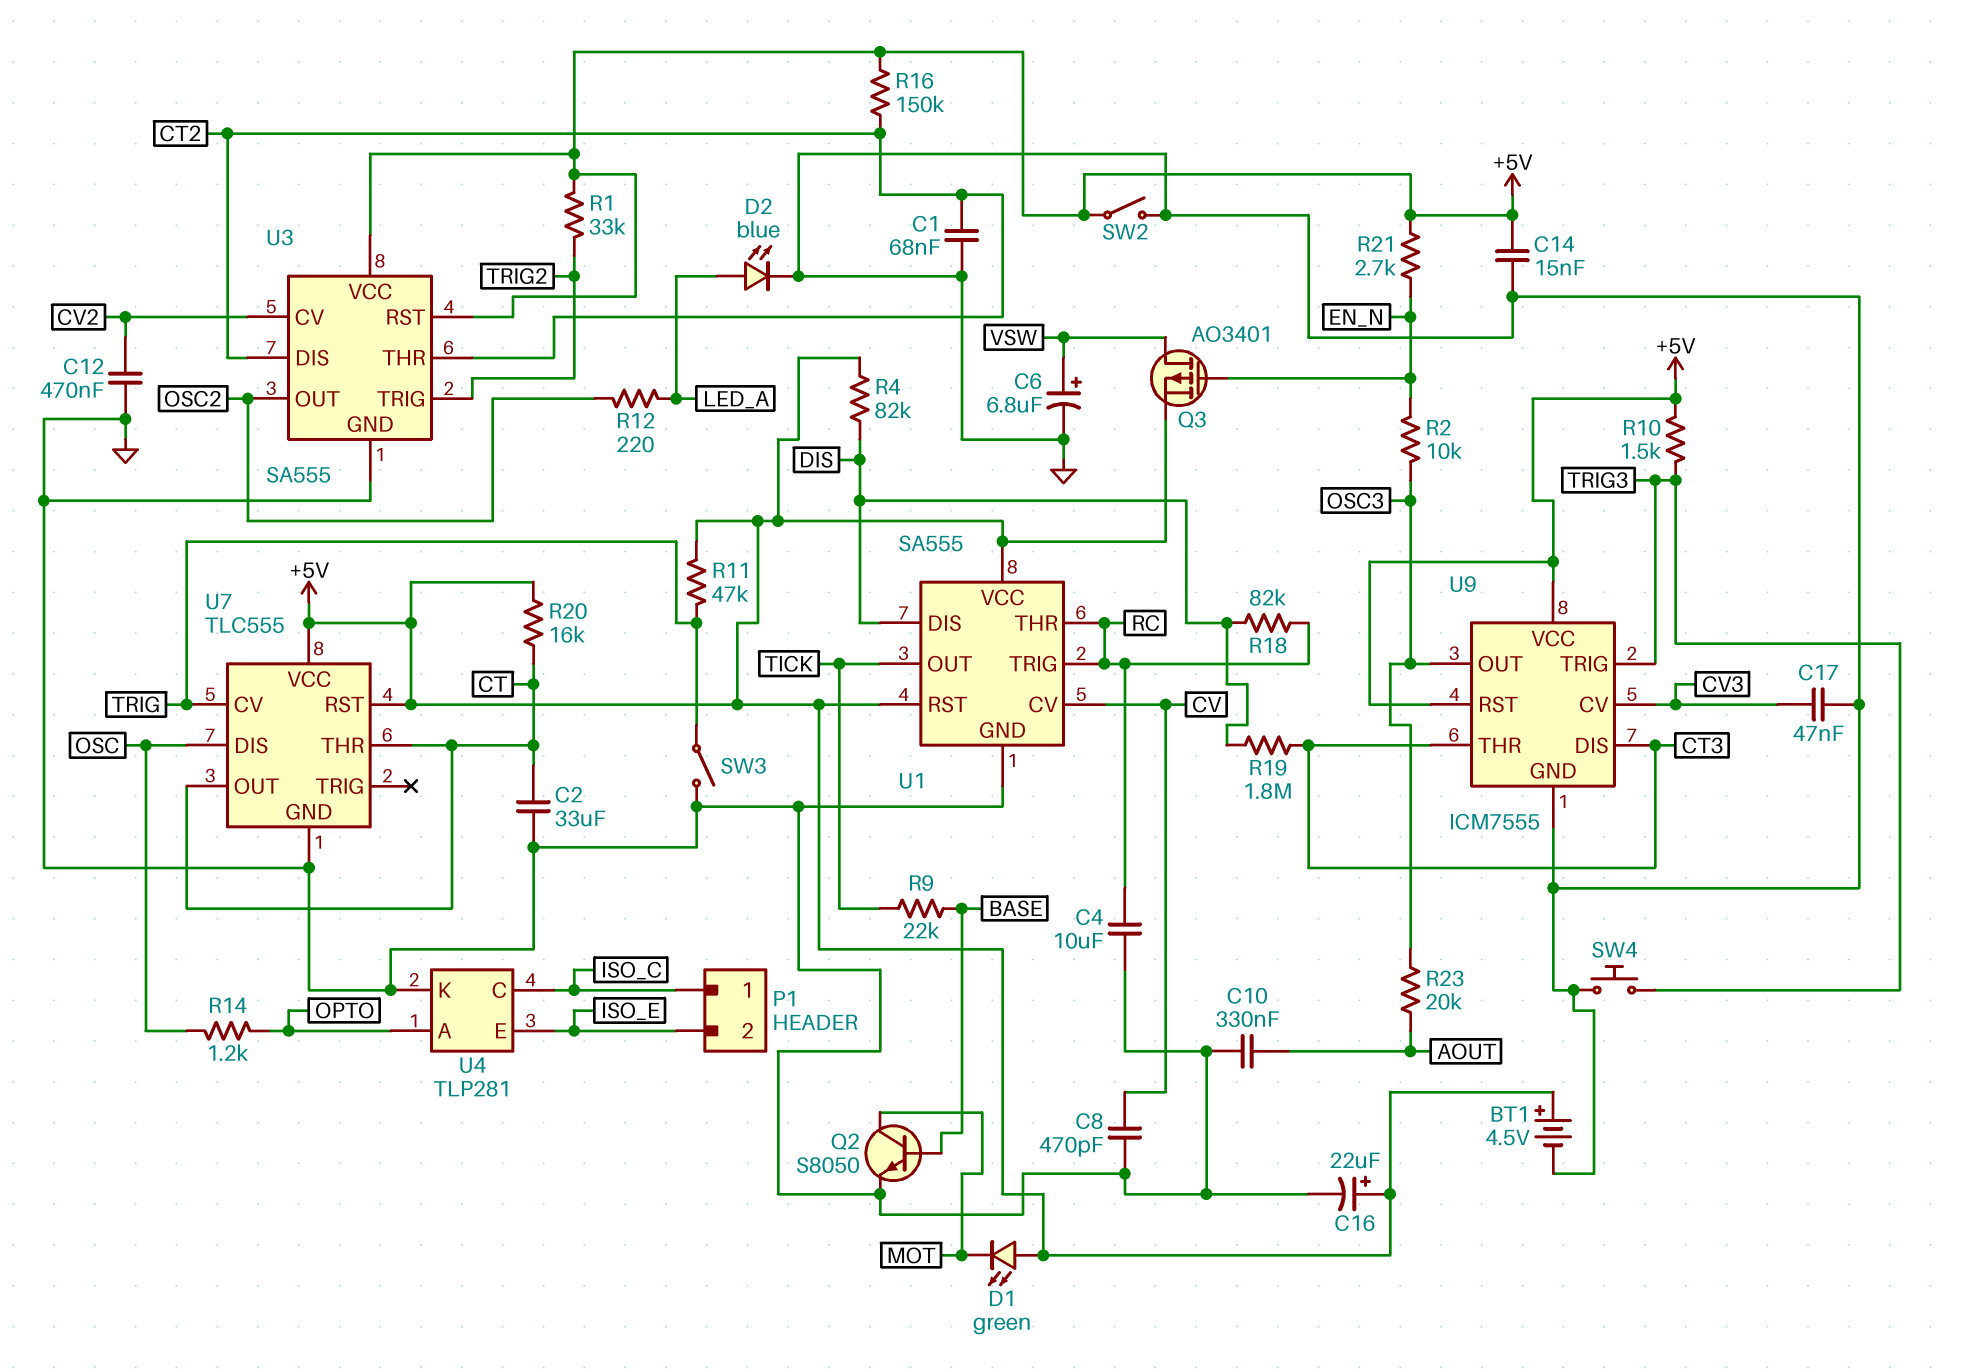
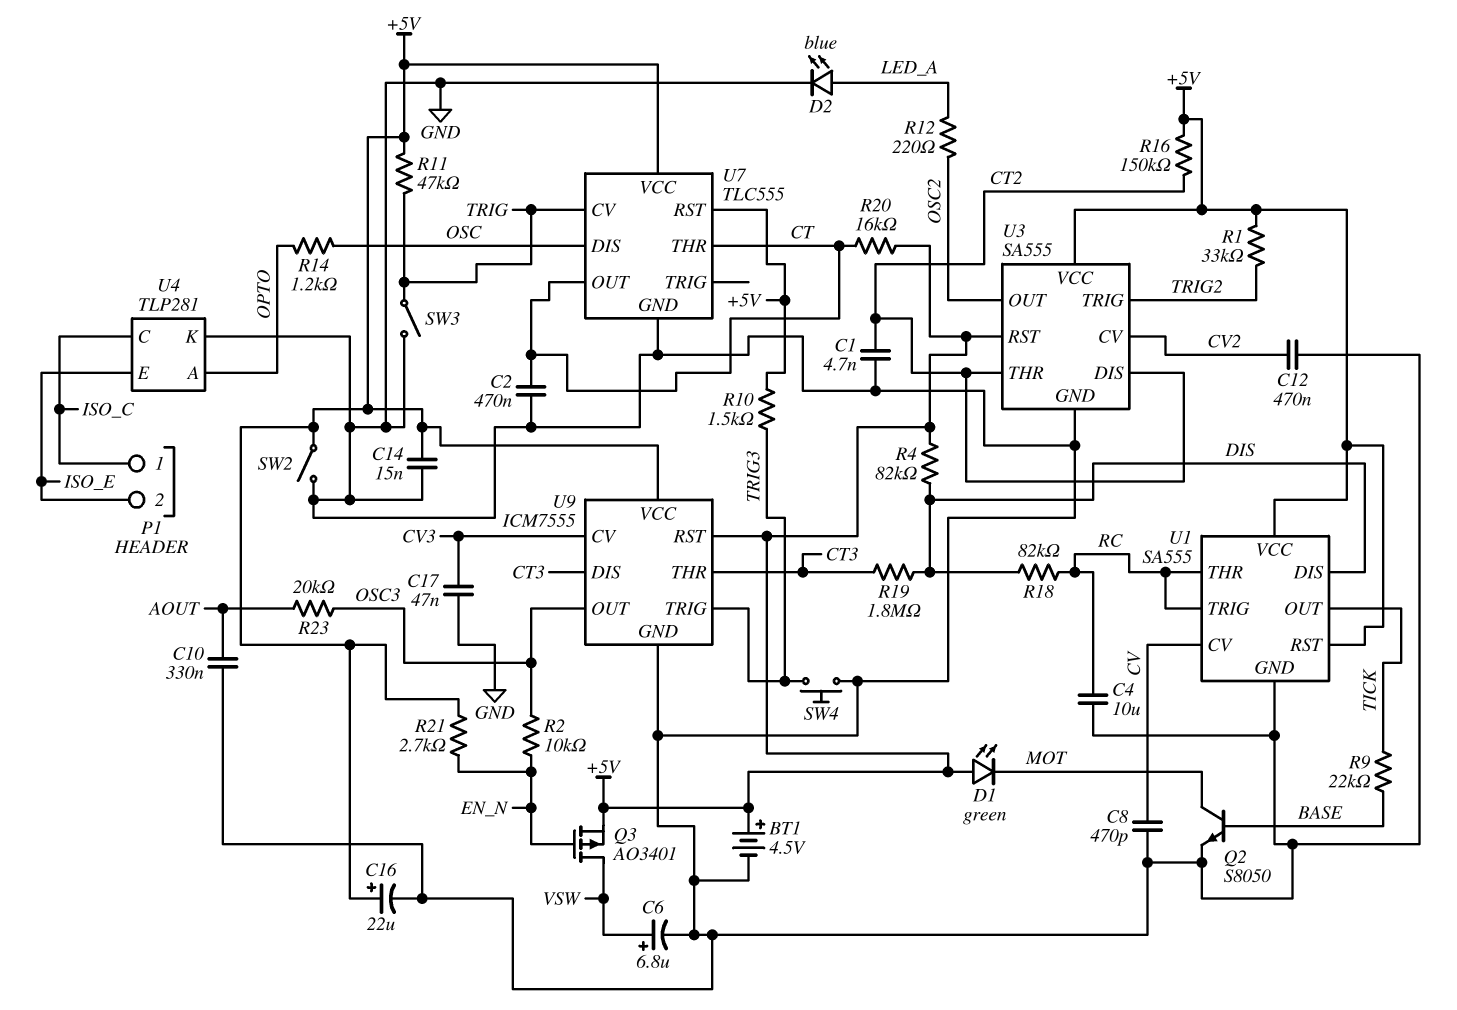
C1: 68nF (CT2, GND) -> 4.7nF (CT2, GND)
C2: 33uF (CT, GND) -> 470nF (CT, GND)

